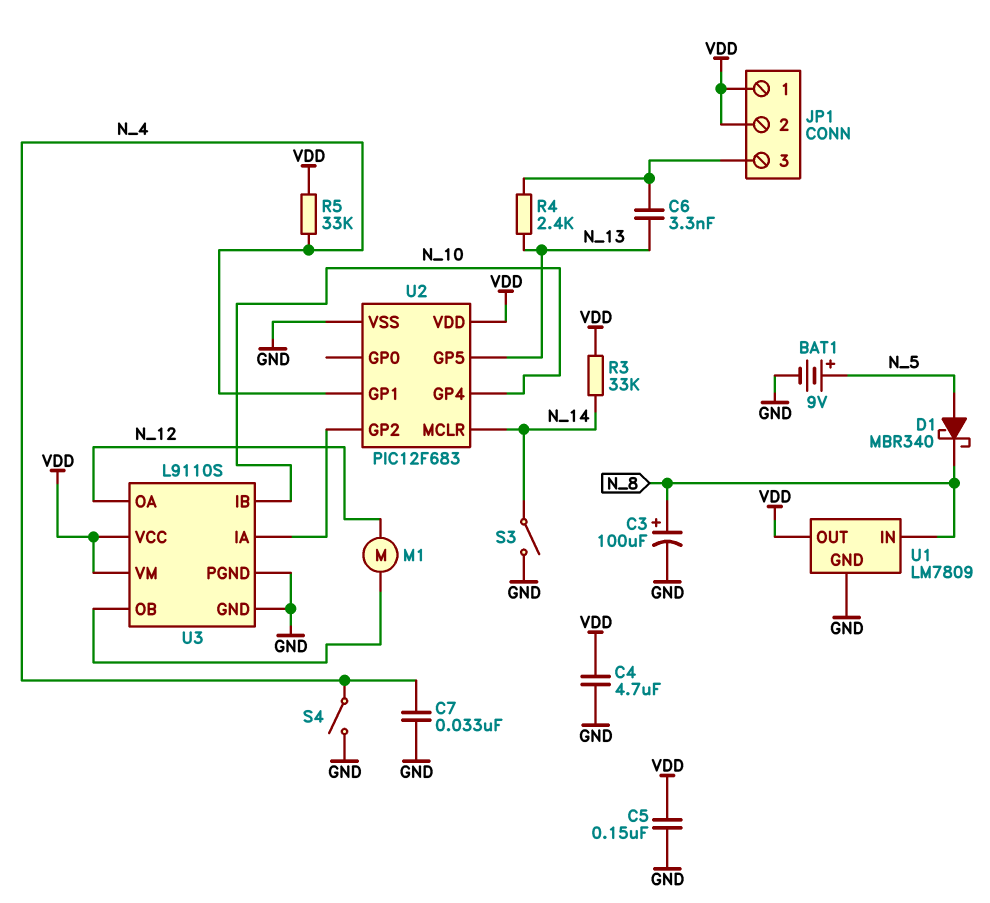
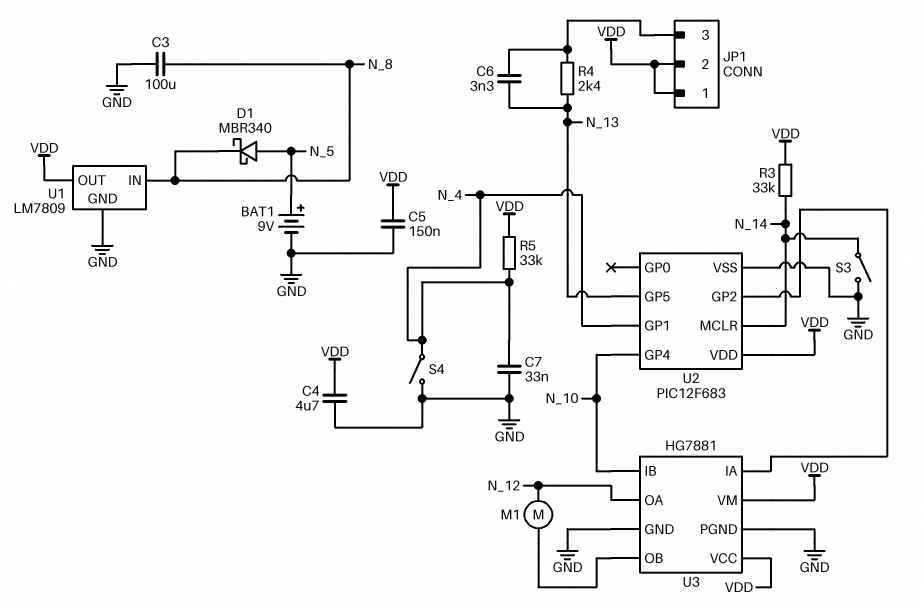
C3: 100uF (plus N_8, minus GND) -> 100uF (GND, N_8)
U3: L9110S -> HG7881

